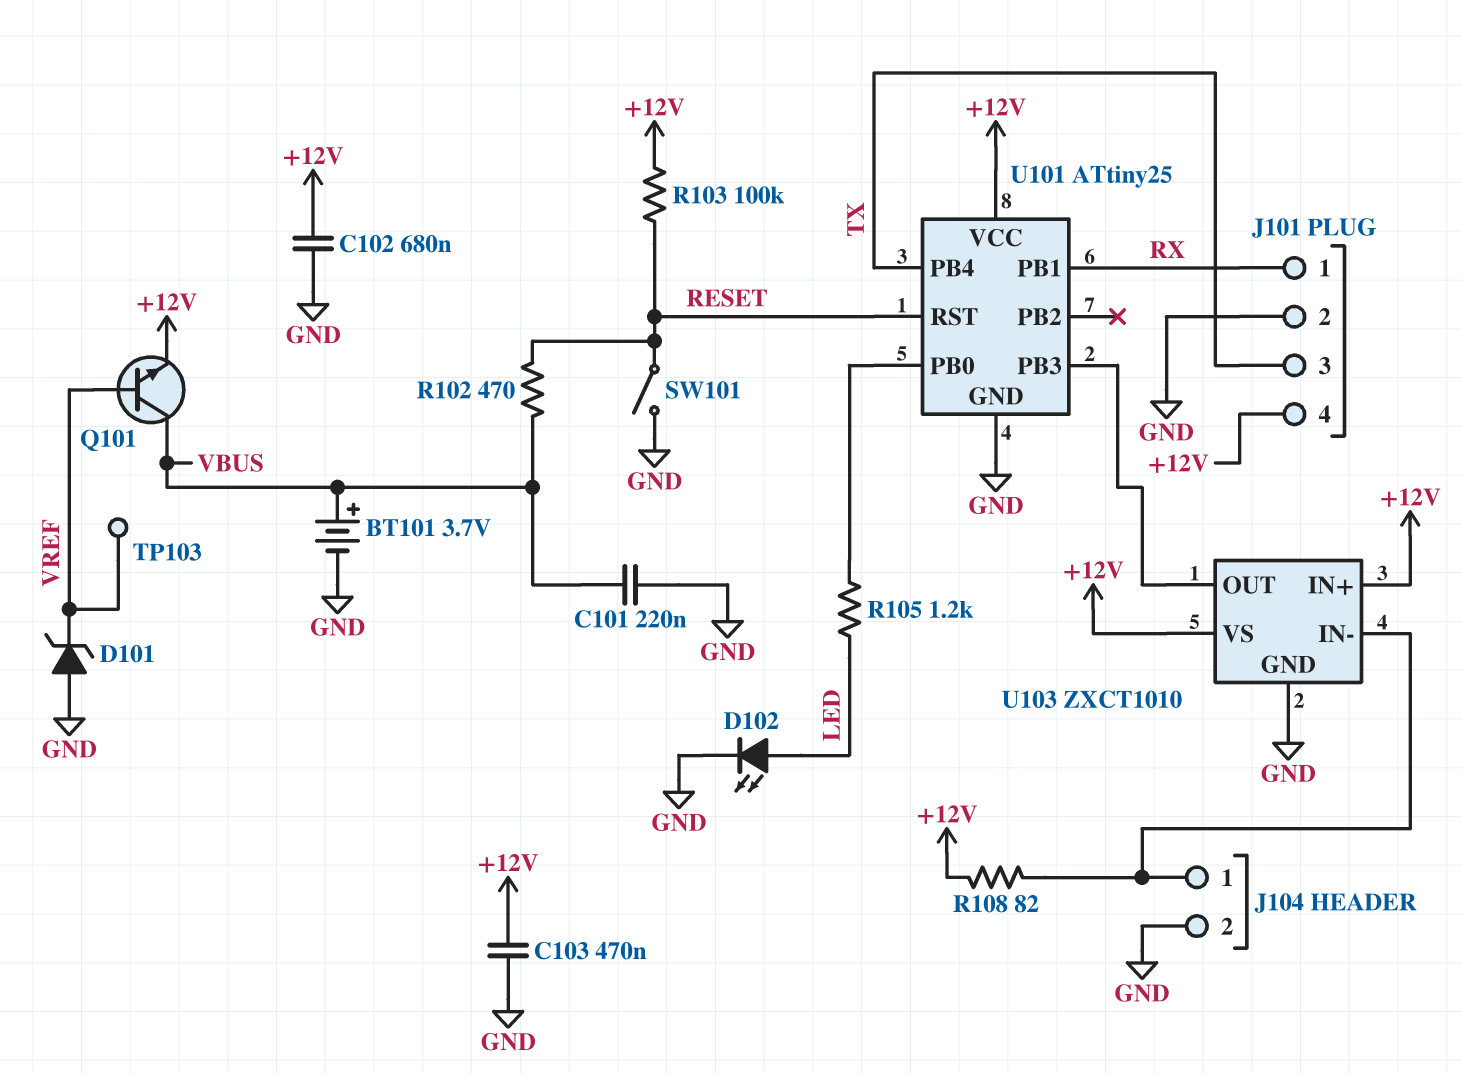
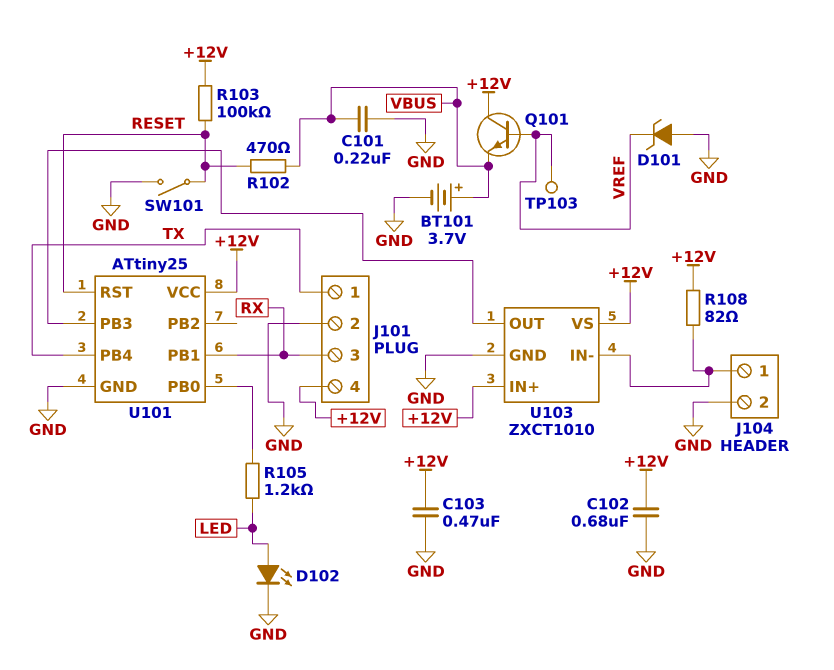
J101 pin 1: RX -> TX
J101 pin 3: TX -> RX
Q101: NPN (B VREF, C VBUS, E +12V) -> NPN (B VREF, C +12V, E VBUS)

